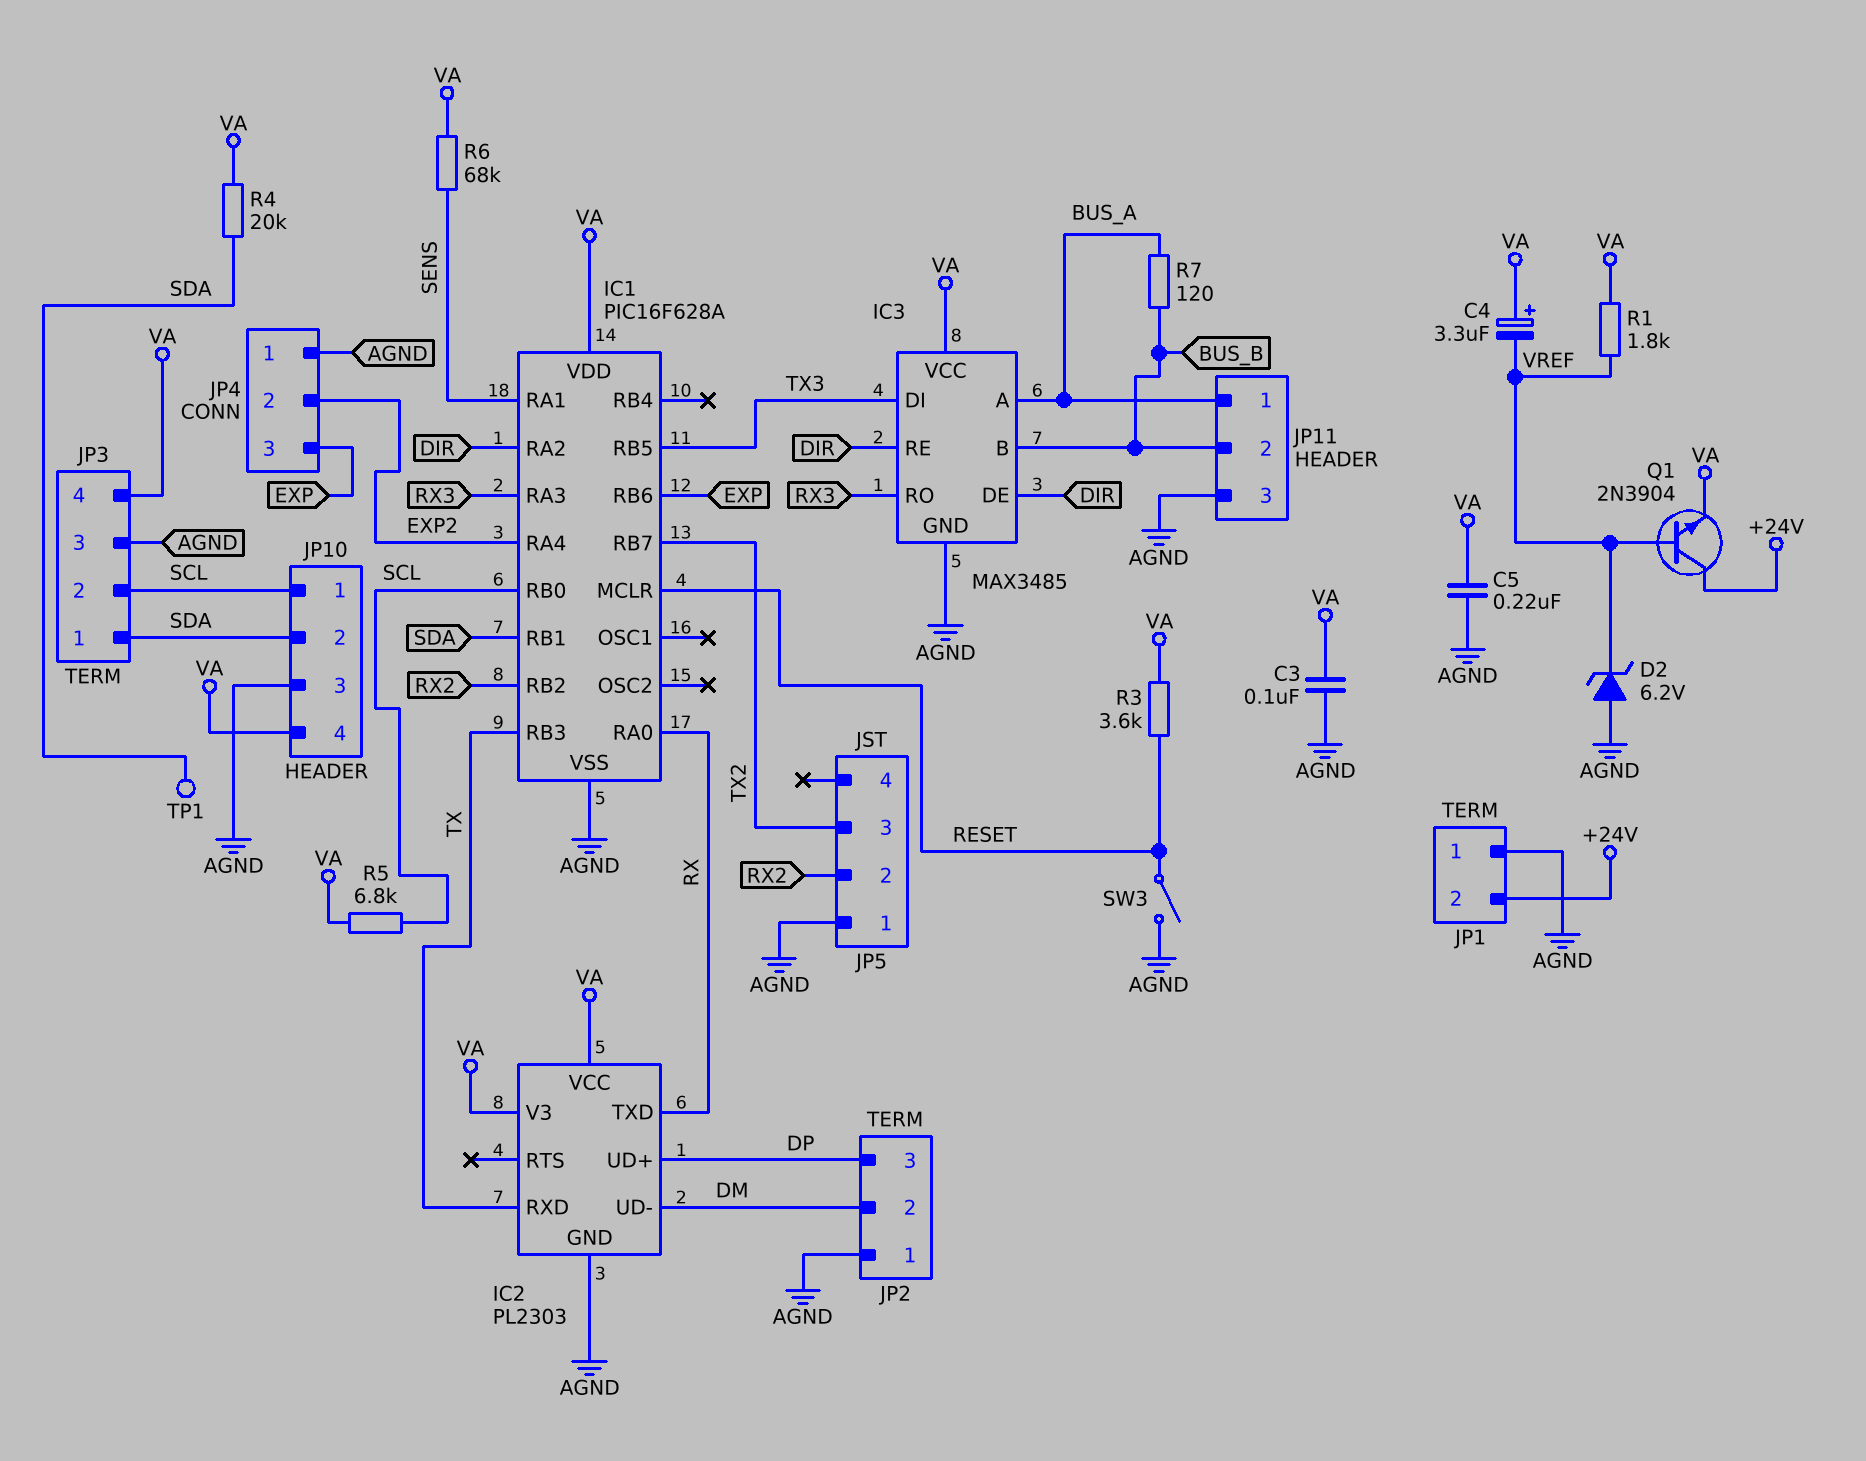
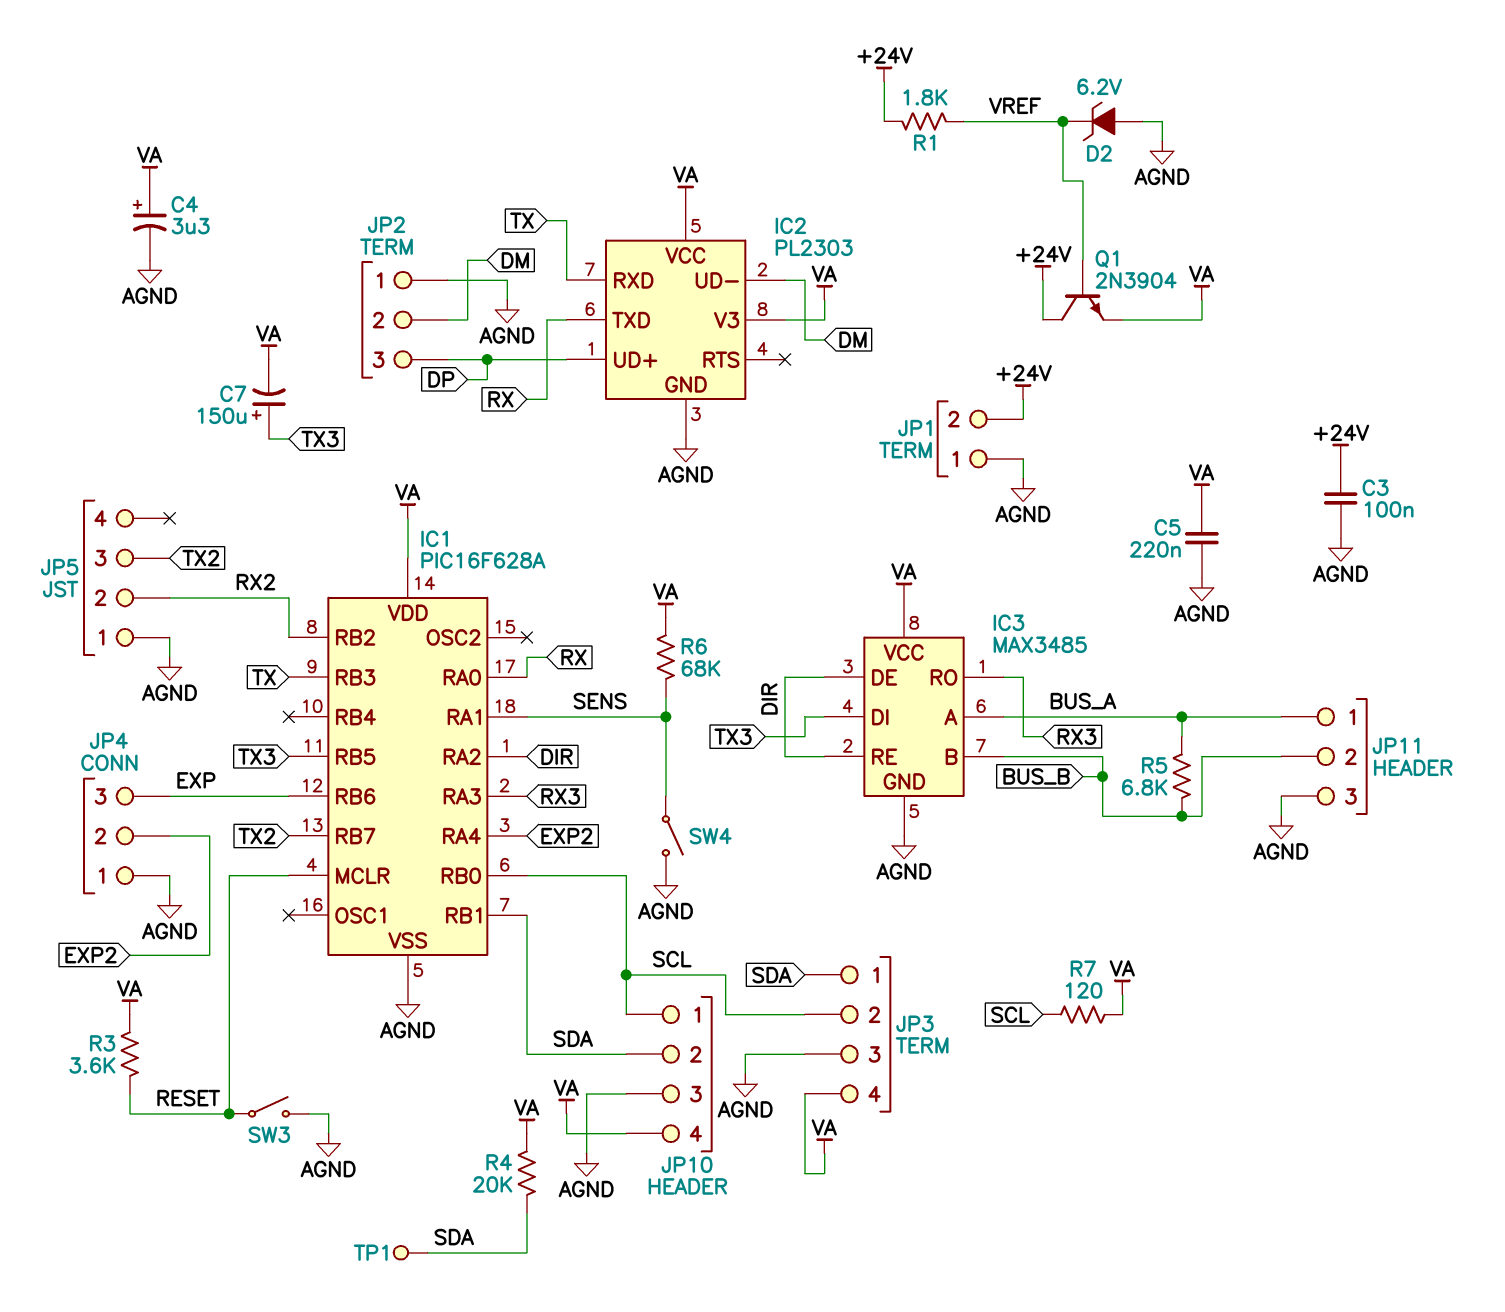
C3: 100nF (AGND, VA) -> 100nF (+24V, AGND)
C4: 3.3uF (plus VA, minus VREF) -> 3.3uF (plus VA, minus AGND)
C7: none -> 150uF (plus TX3, minus VA)
R1: 1.8k (VA, VREF) -> 1.8k (+24V, VREF)
R5: 6.8k (SCL, VA) -> 6.8k (BUS_A, BUS_B)
R7: 120 (BUS_A, BUS_B) -> 120 (SCL, VA)
SW4: none -> switch (AGND, SENS)

